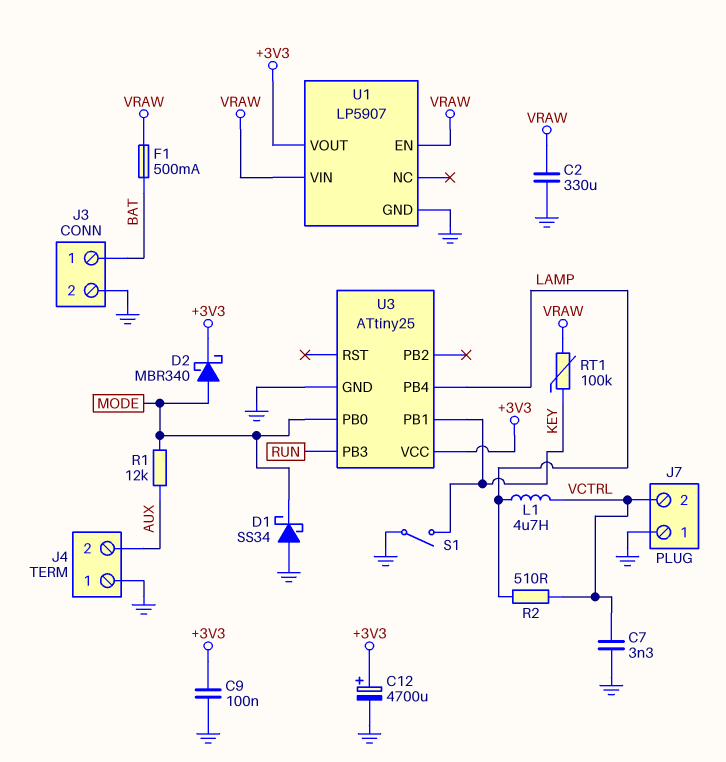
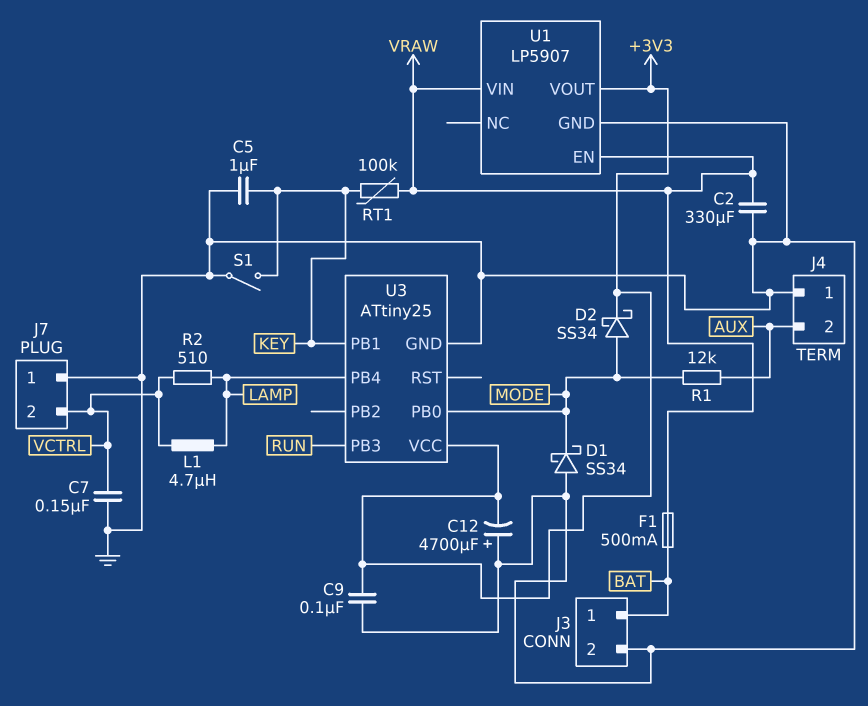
C5: none -> 1uF (GND, KEY)
C7: 3.3nF (GND, VCTRL) -> 150nF (GND, VCTRL)
C12: 4700uF (plus +3V3, minus GND) -> 4700uF (plus GND, minus +3V3)
D2: schottky MBR340 (A MODE, K +3V3) -> schottky SS34 (A MODE, K +3V3)

